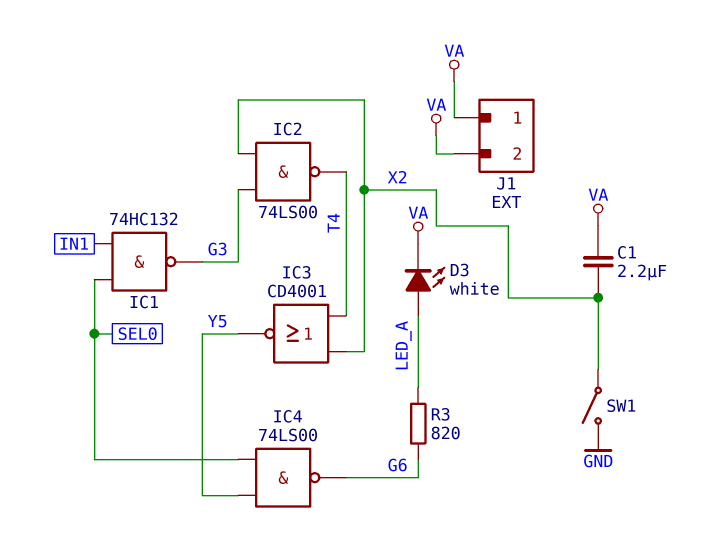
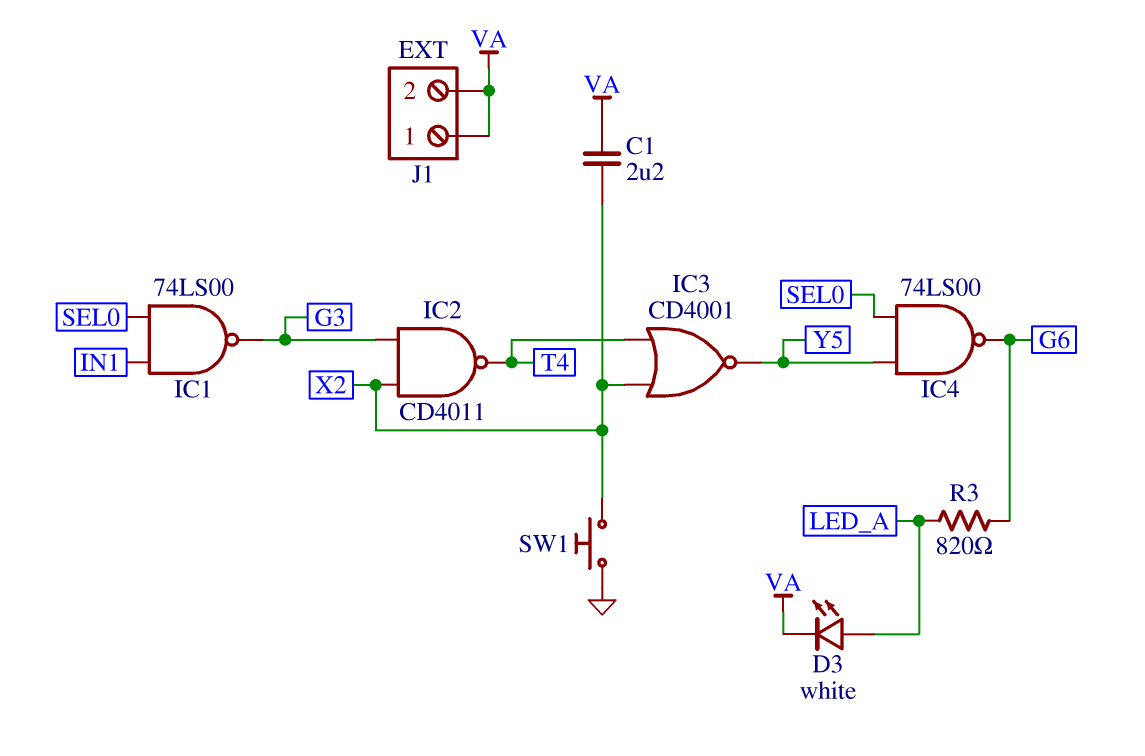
IC1: NAND 74HC132 (in IN1, in SEL0, out G3) -> NAND 74LS00 (in IN1, in SEL0, out G3)
IC2: NAND 74LS00 (in G3, in X2, out T4) -> NAND CD4011 (in G3, in X2, out T4)
SW1: switch (GND, X2) -> button (GND, X2)

